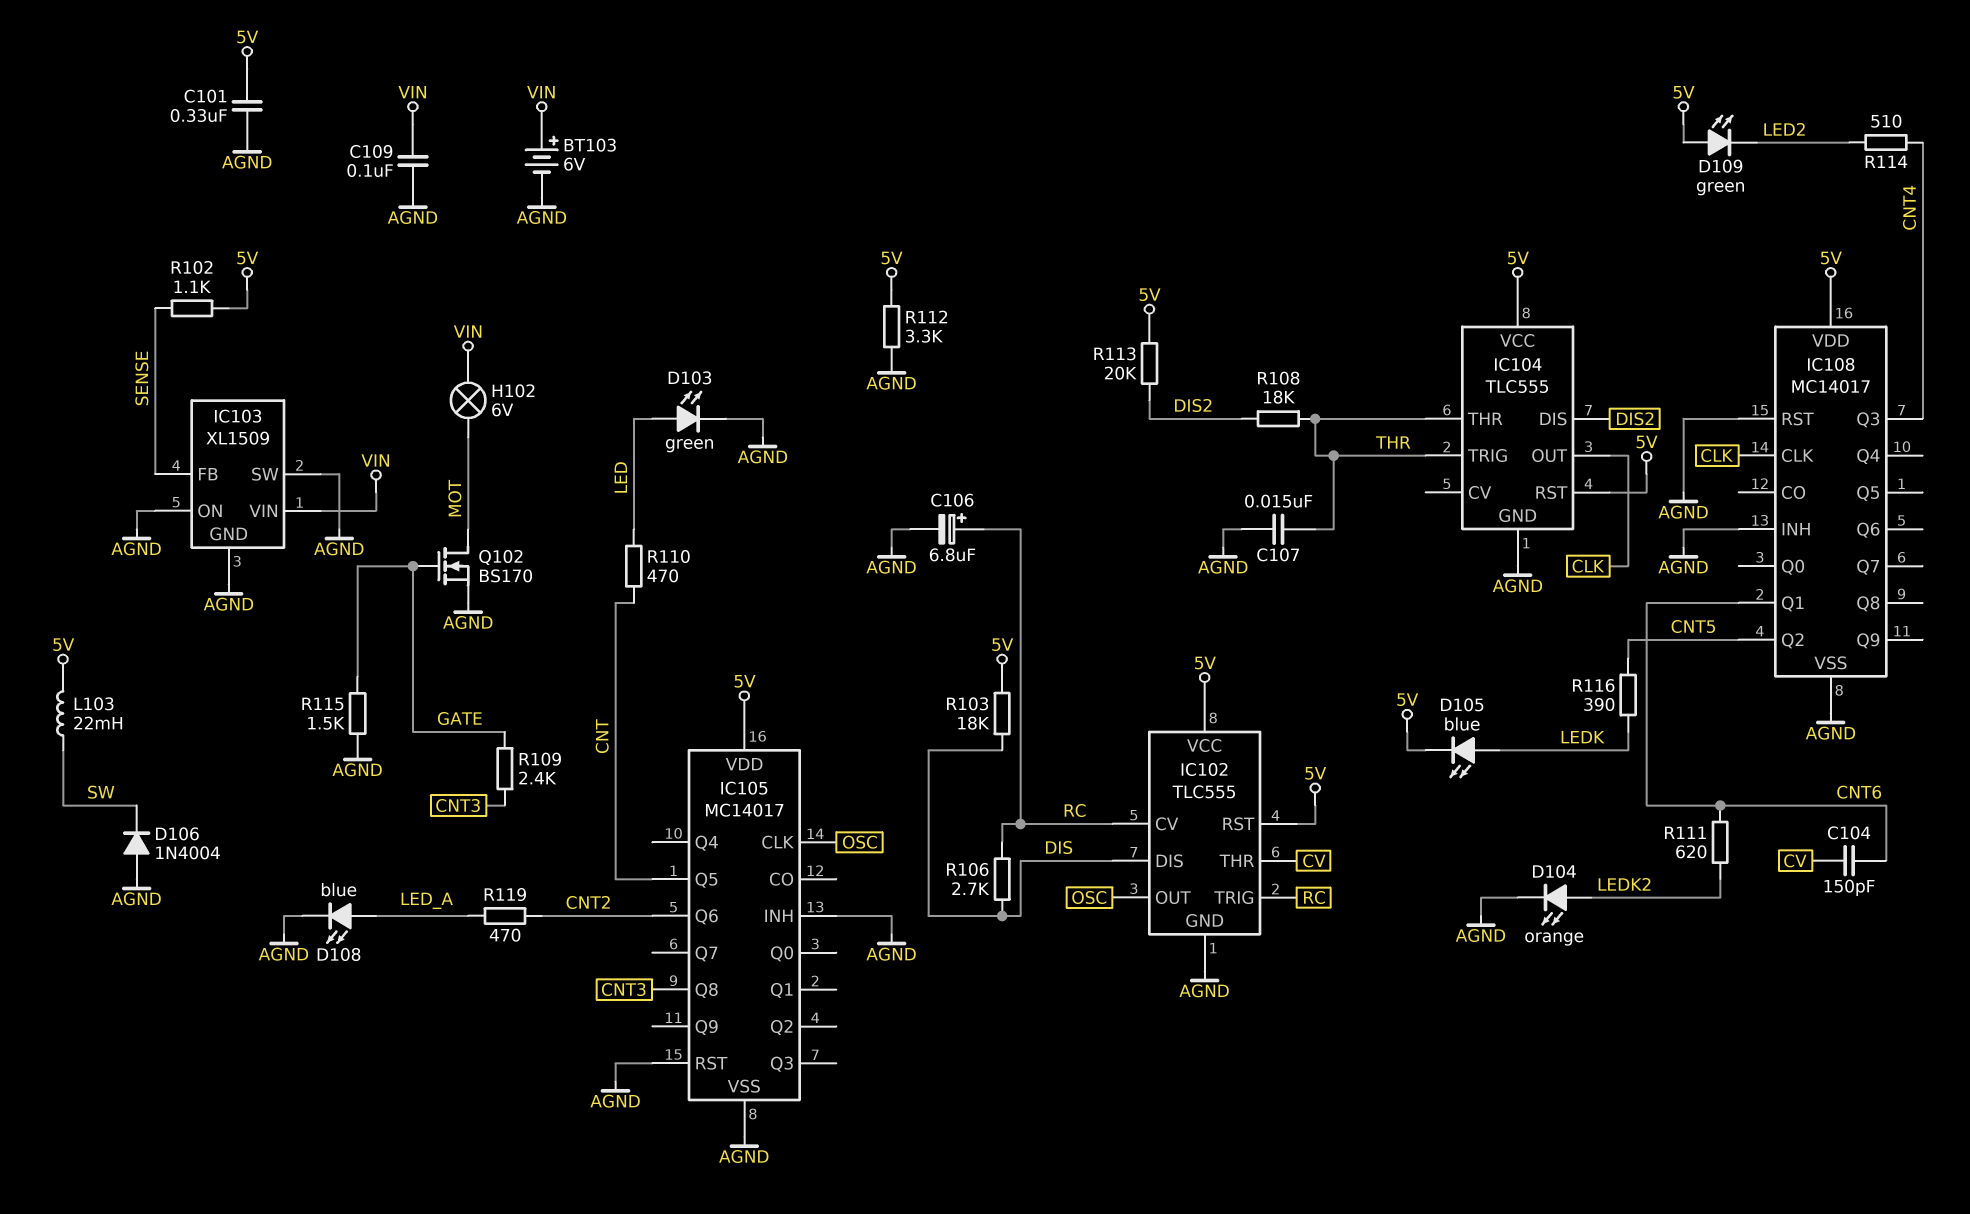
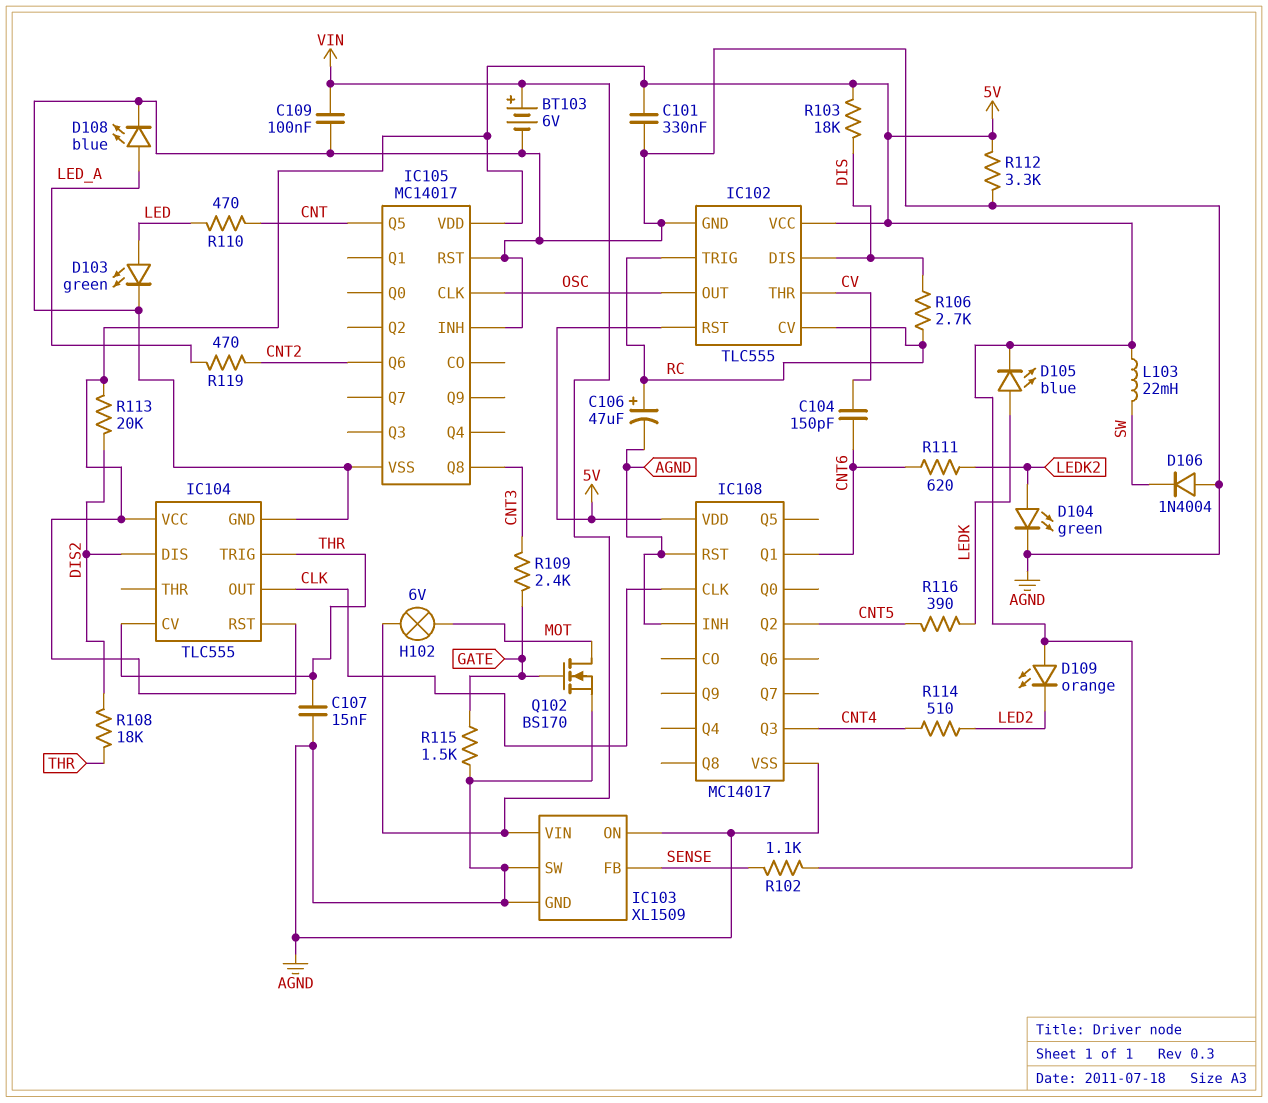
C106: 6.8uF (plus RC, minus AGND) -> 47uF (plus RC, minus AGND)
D104: LED orange (A LEDK2, K AGND) -> LED green (A LEDK2, K AGND)
D109: LED green (A 5V, K LED2) -> LED orange (A 5V, K LED2)
IC104 pin CV: none -> THR
IC104 pin THR: THR -> none

